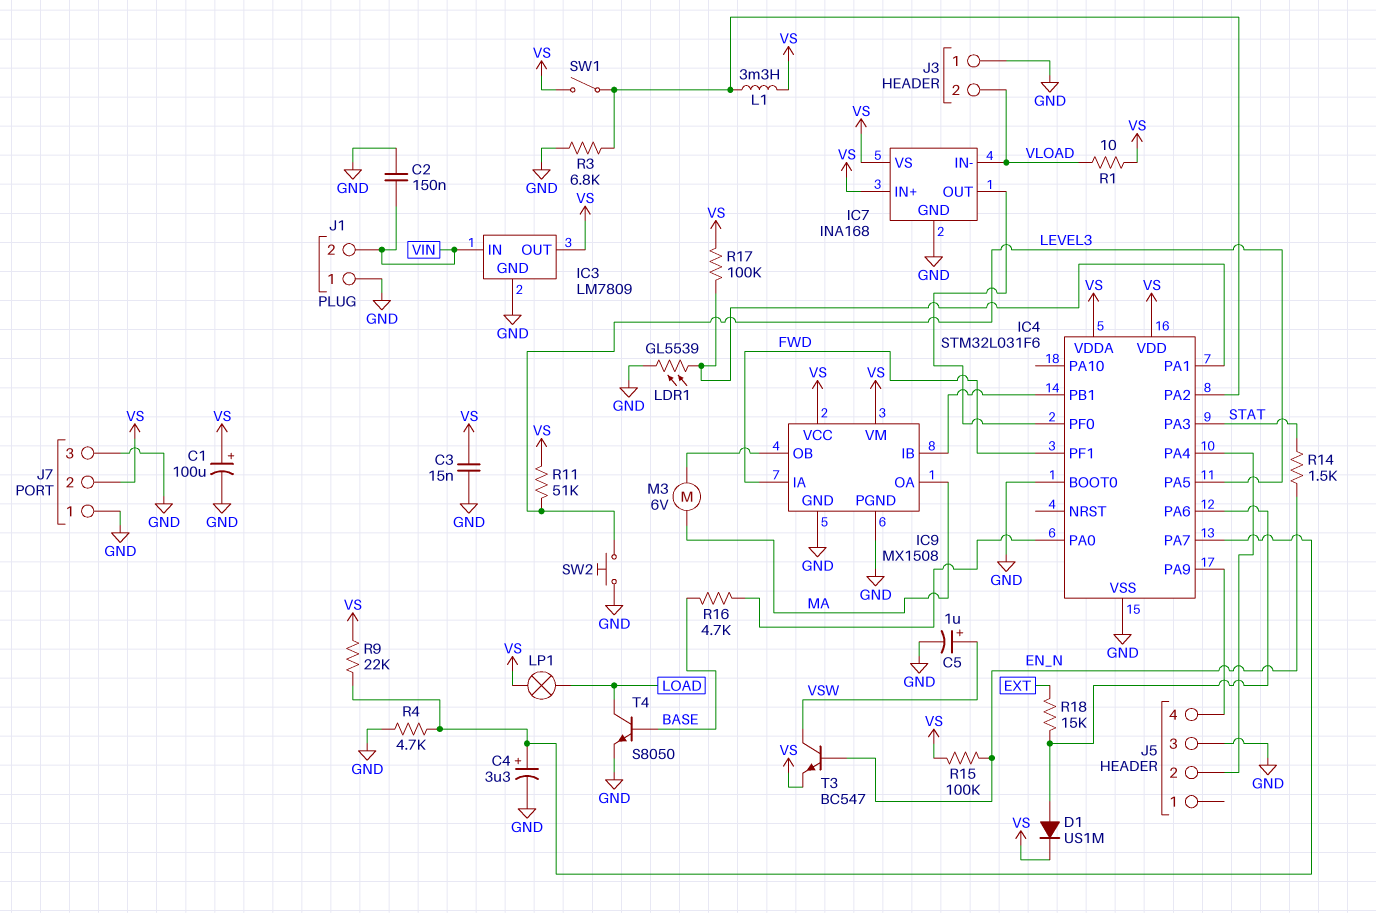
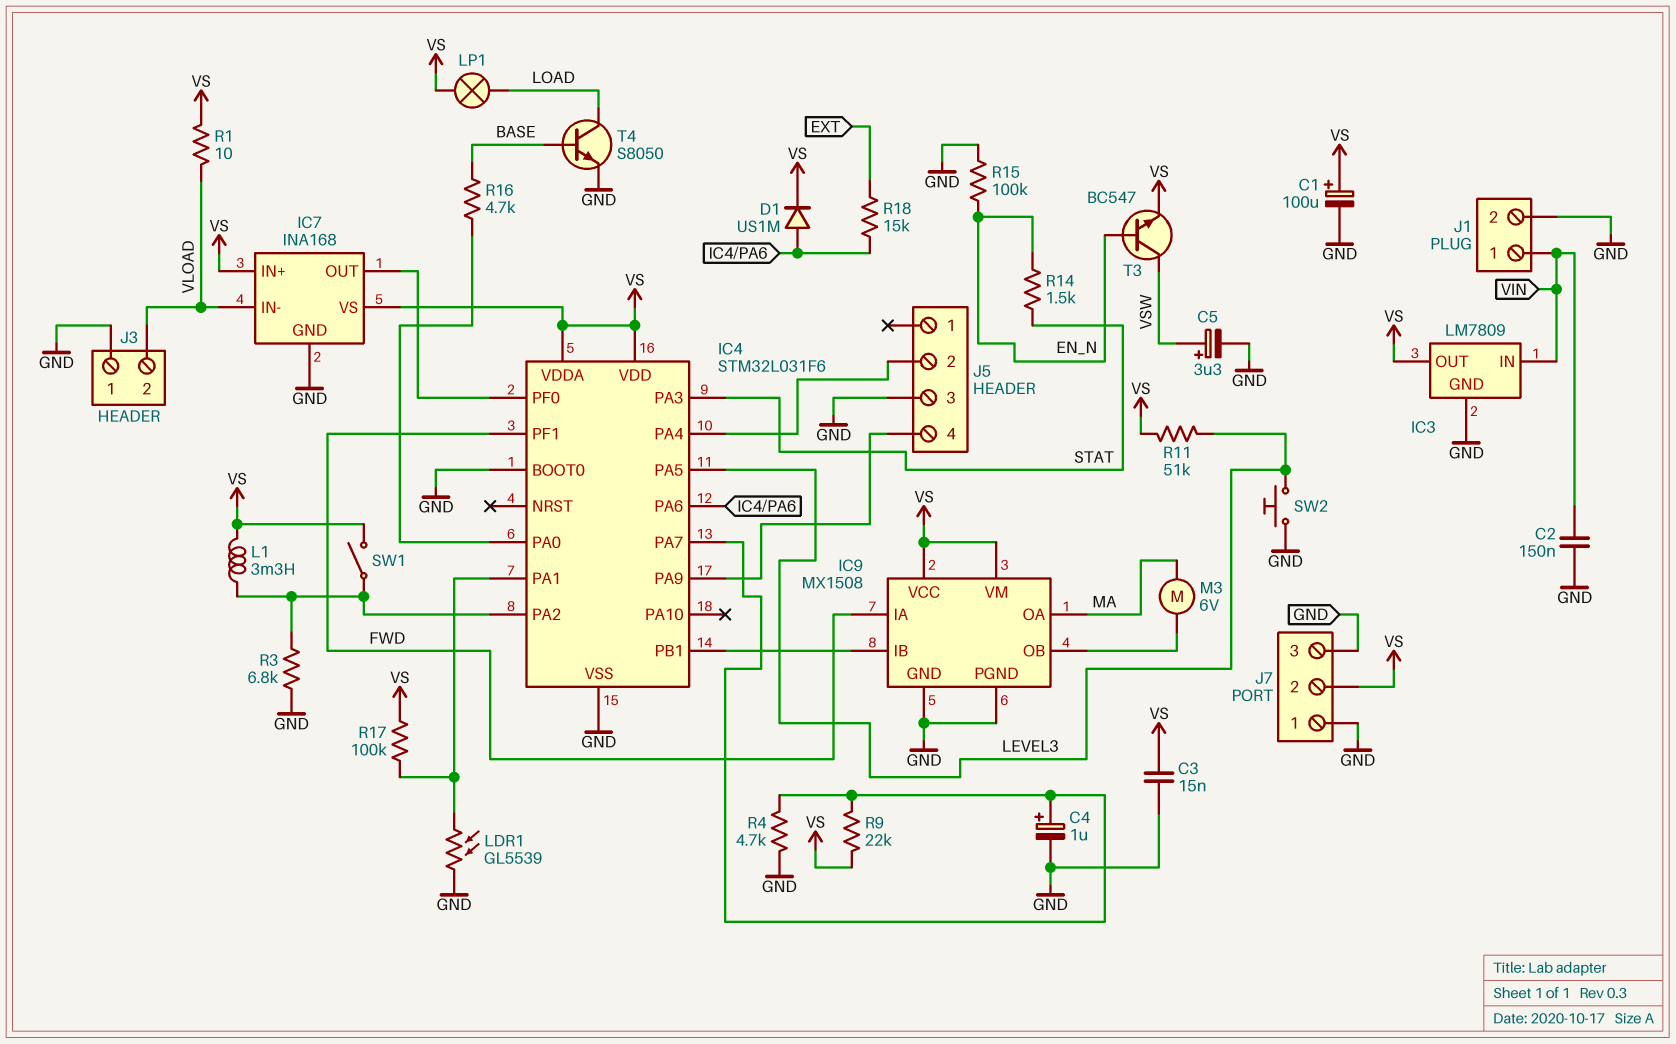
C4: 3.3uF (plus IC4/PA7, minus GND) -> 1uF (plus IC4/PA7, minus GND)
C5: 1uF (plus VSW, minus GND) -> 3.3uF (plus VSW, minus GND)
J1 pin 1: GND -> VIN
J1 pin 2: VIN -> GND
R15: 100k (EN_N, VS) -> 100k (EN_N, GND)

